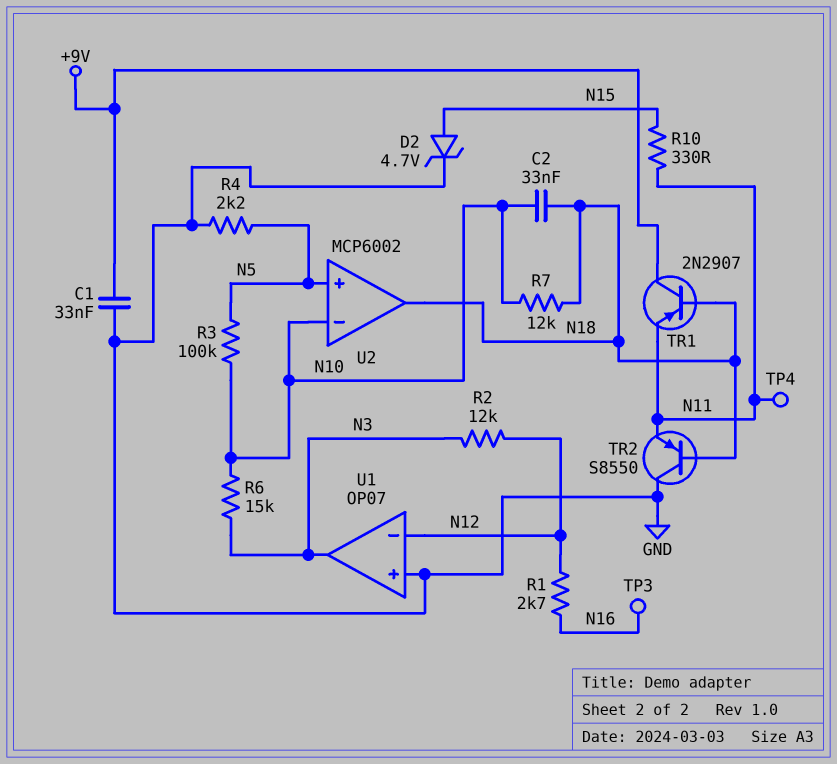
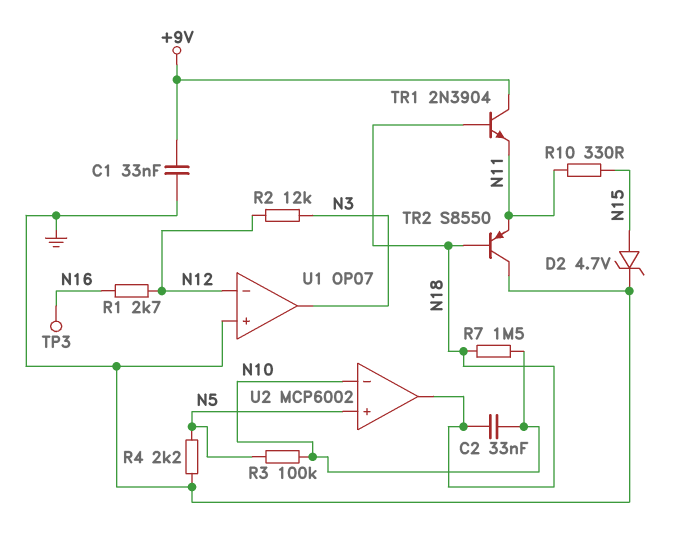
R6: 15k (N3, N10) -> none
R7: 12k (N10, N18) -> 1.5M (N10, N18)
TP4: test point (N11) -> none
TR1: PNP 2N2907 (B N18, C +9V, E N11) -> NPN 2N3904 (B N18, C +9V, E N11)

